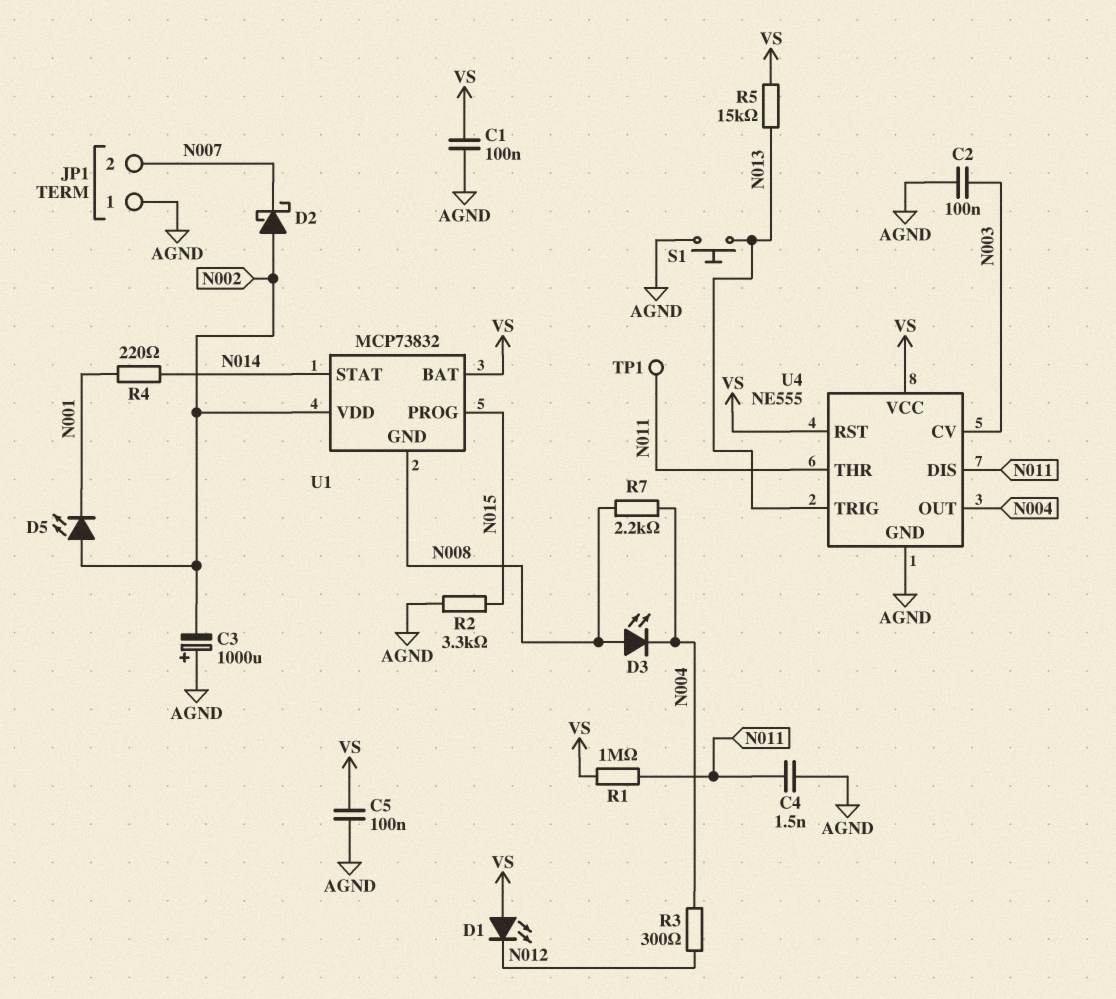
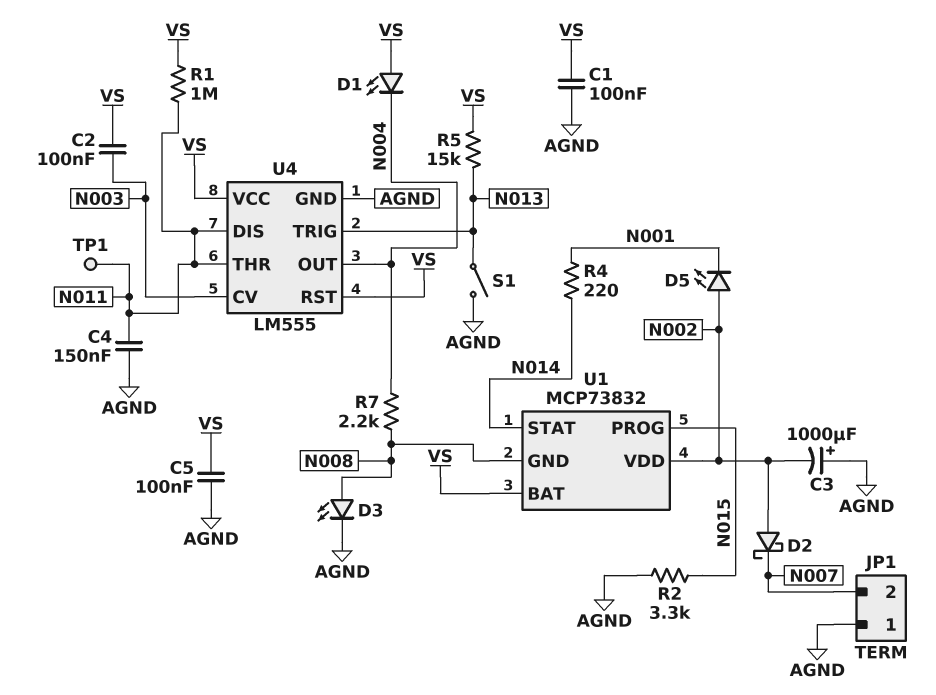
C2: 100nF (AGND, N003) -> 100nF (N003, VS)
C4: 1.5nF (AGND, N011) -> 150nF (AGND, N011)
D1: LED (A VS, K N012) -> LED (A VS, K N004)
D3: LED (A N008, K N004) -> LED (A N008, K AGND)
R3: 300 (N004, N012) -> none
S1: button (AGND, N013) -> switch (AGND, N013)
U4: NE555 -> LM555

